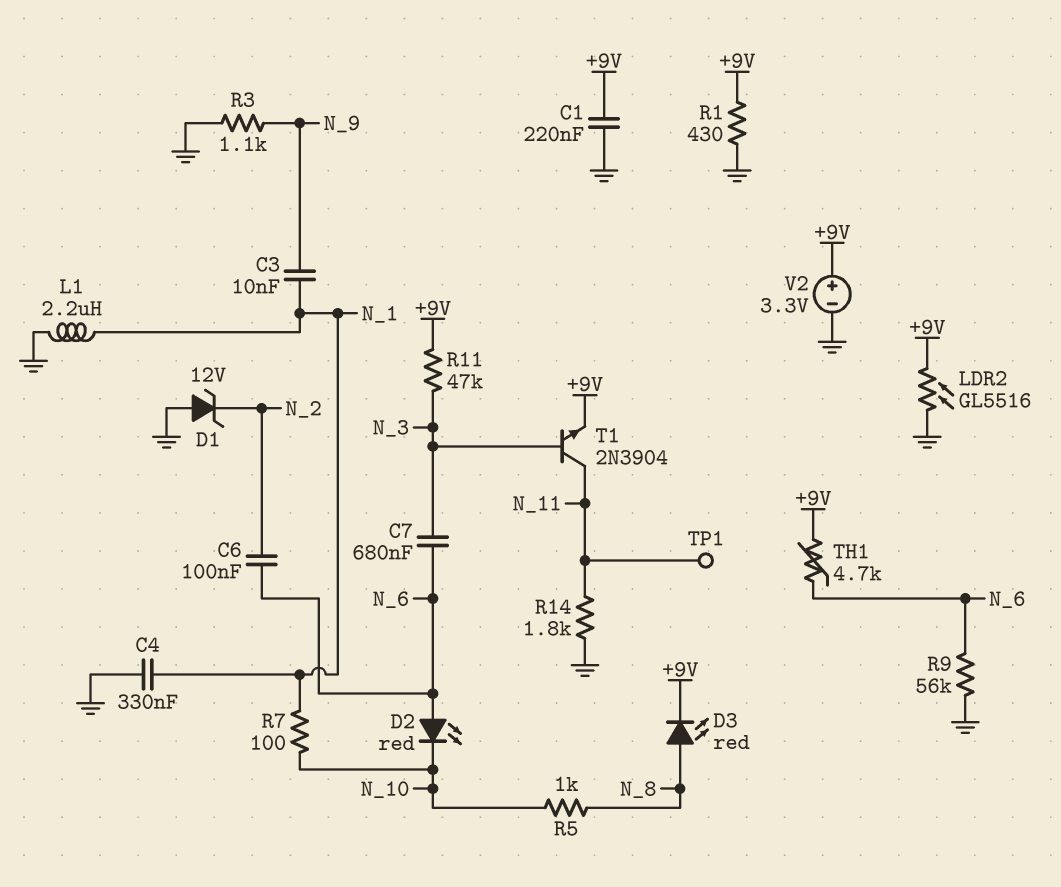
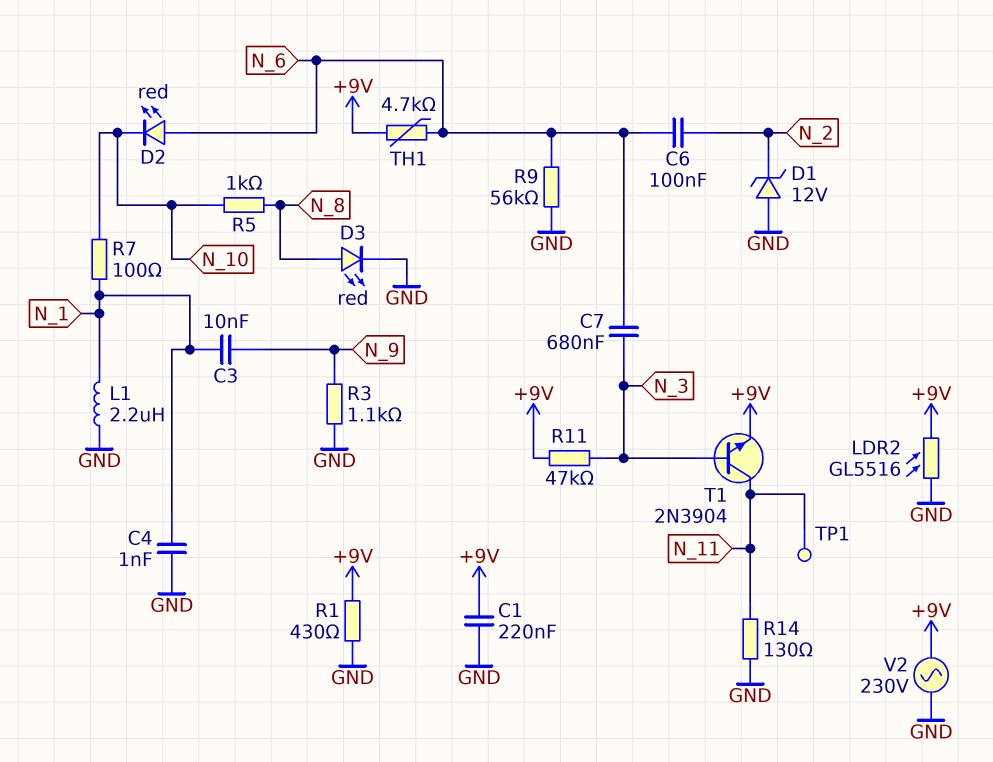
C4: 330nF (GND, N_1) -> 1nF (GND, N_1)
D3: LED red (A N_8, K +9V) -> LED red (A N_8, K GND)
R14: 1.8k (GND, N_11) -> 130 (GND, N_11)
V2: 3.3V (plus +9V, minus GND) -> AC 230V (+9V, GND)

